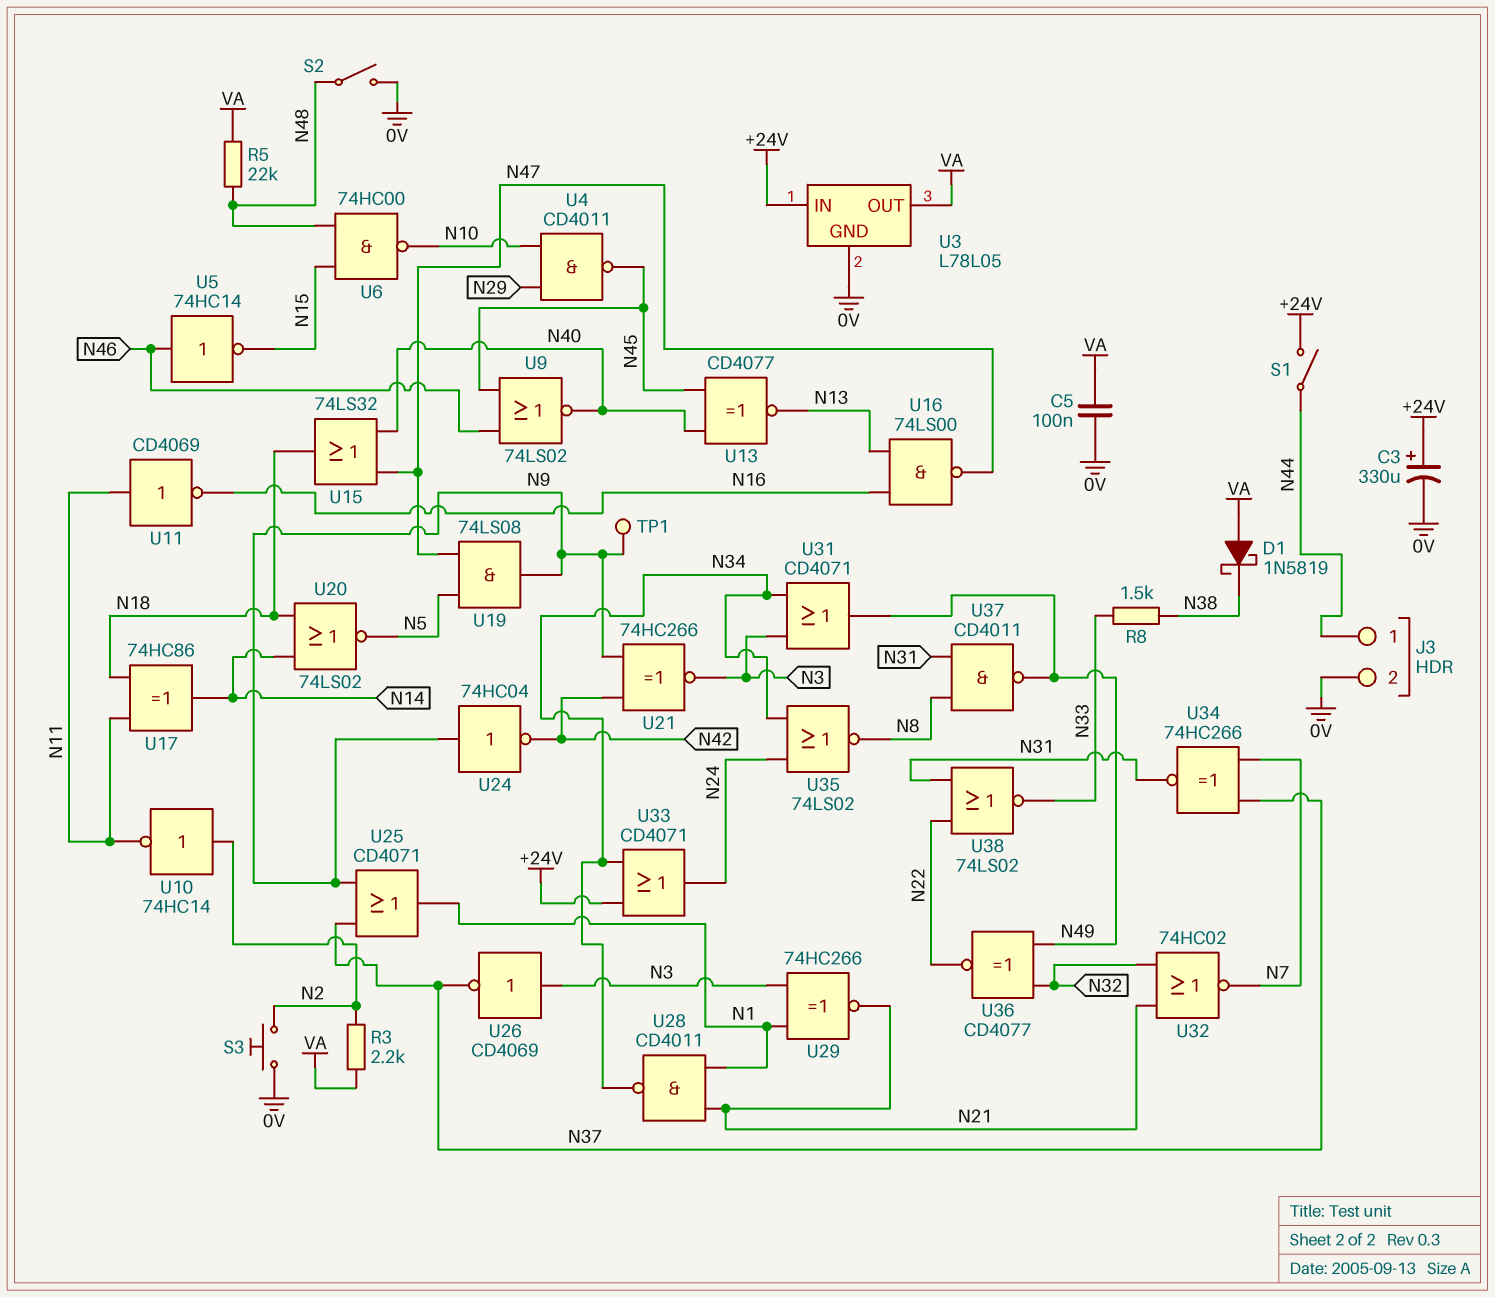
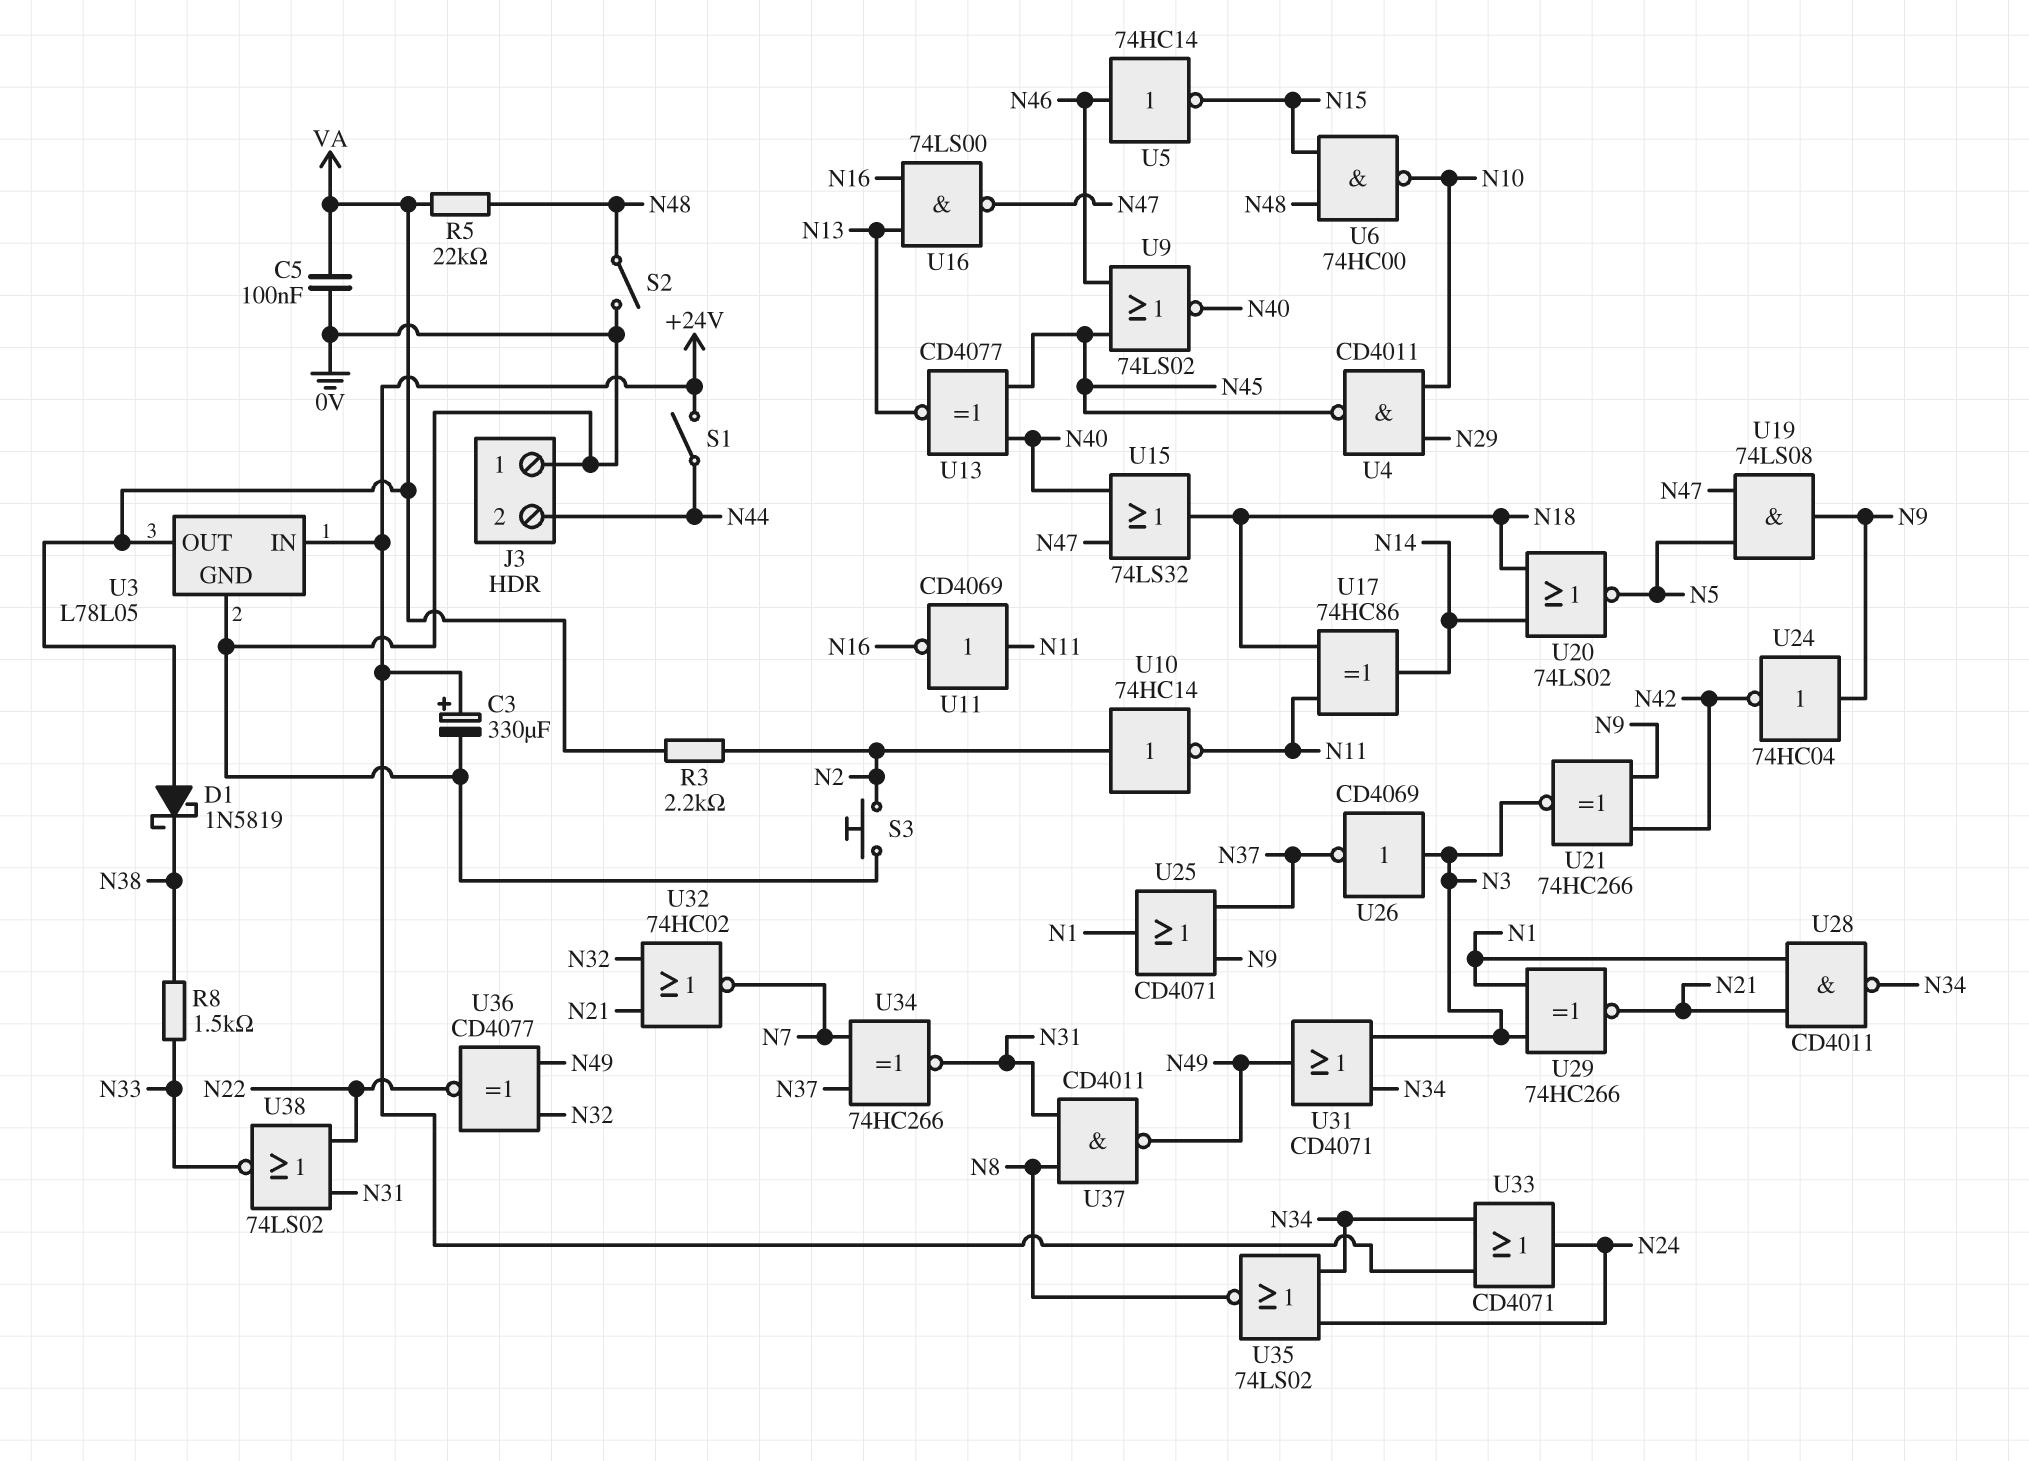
J3 pin 1: N44 -> 0V
J3 pin 2: 0V -> N44
TP1: test point (N9) -> none

